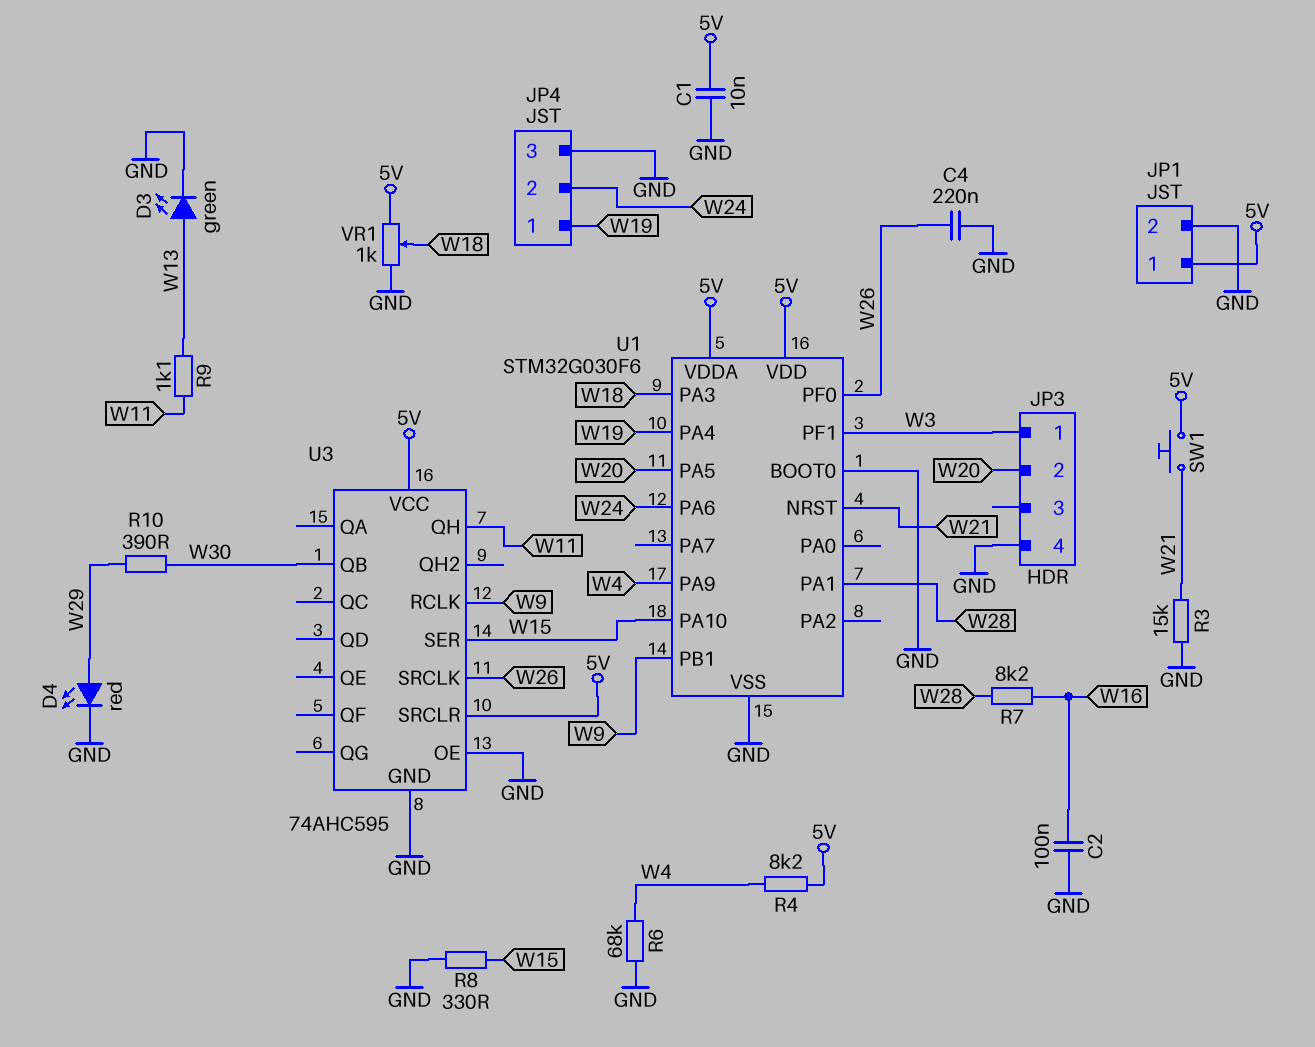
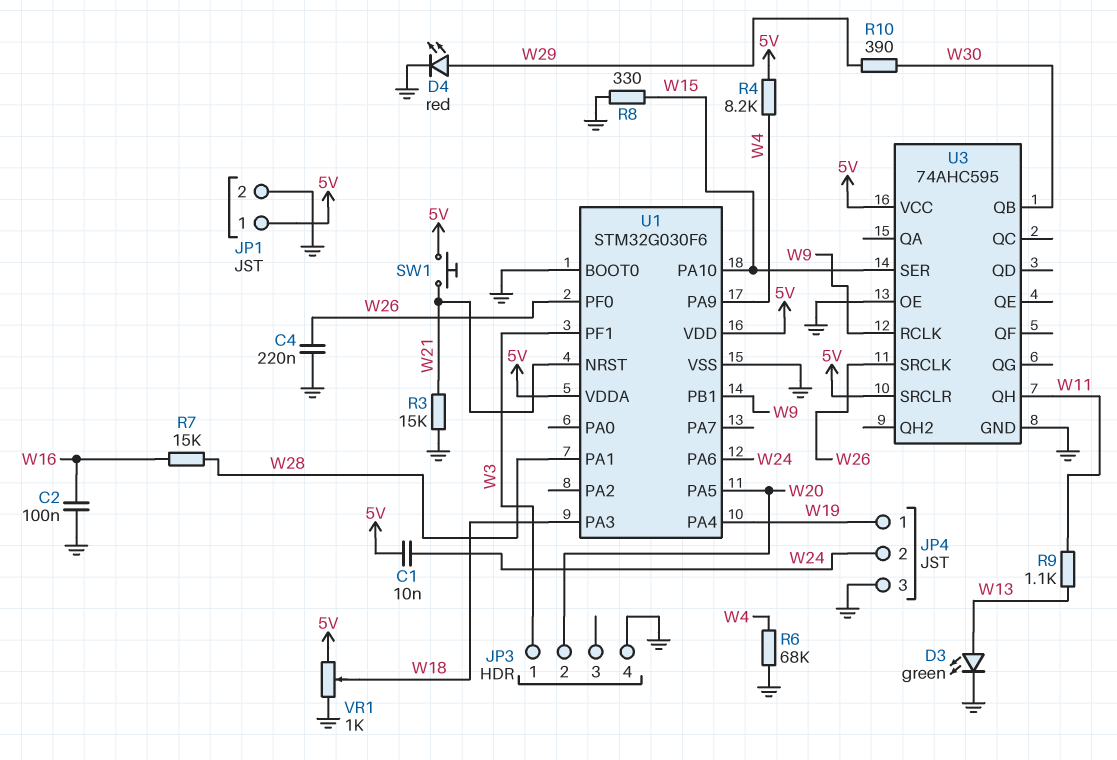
C1: 10nF (5V, GND) -> 10nF (5V, W24)
R7: 8.2k (W16, W28) -> 15k (W16, W28)

